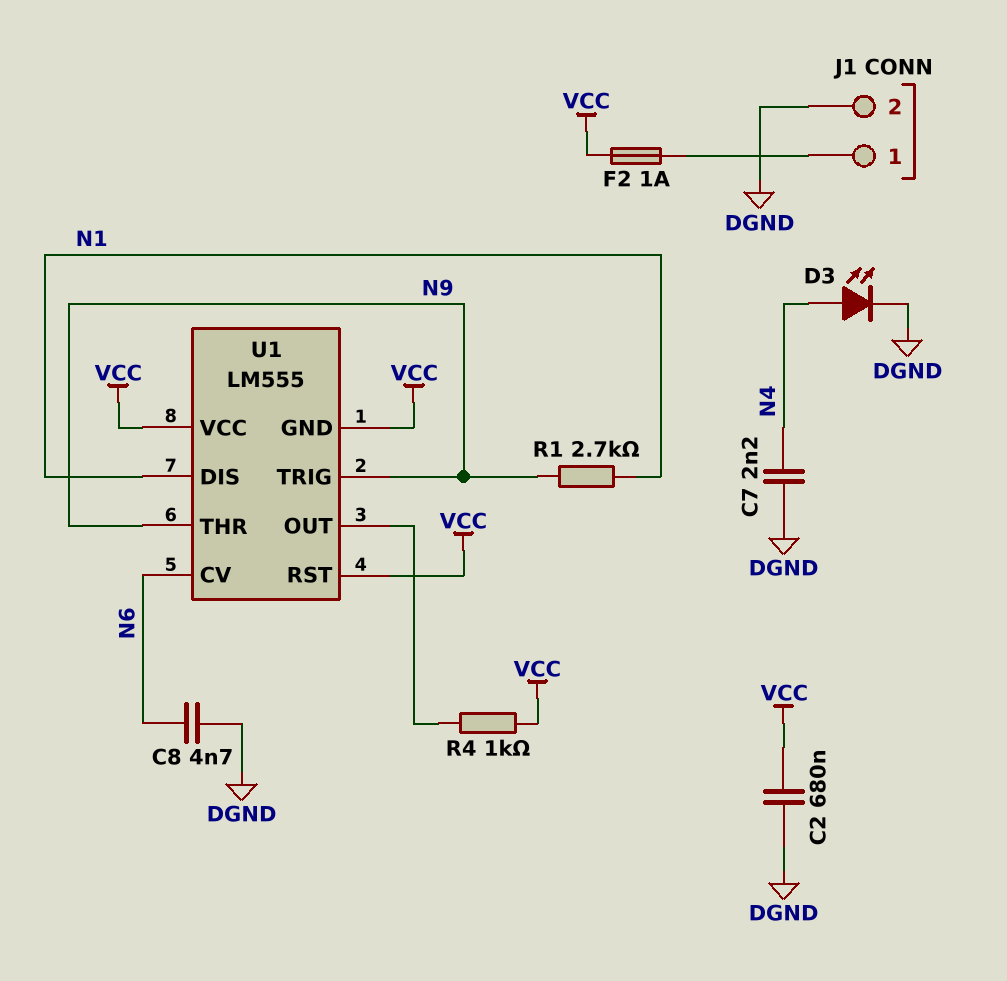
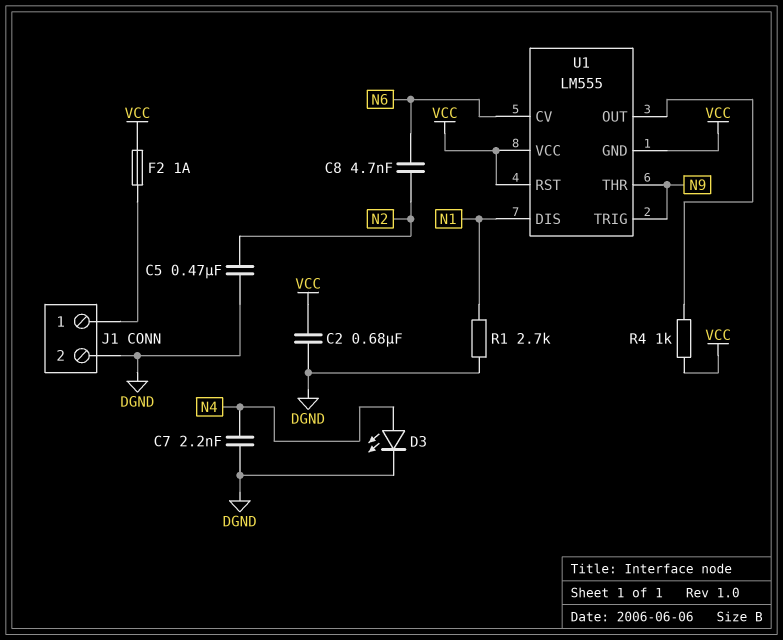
C5: none -> 470nF (DGND, N2)
C8: 4.7nF (DGND, N6) -> 4.7nF (N2, N6)
R1: 2.7k (N1, N9) -> 2.7k (DGND, N1)

